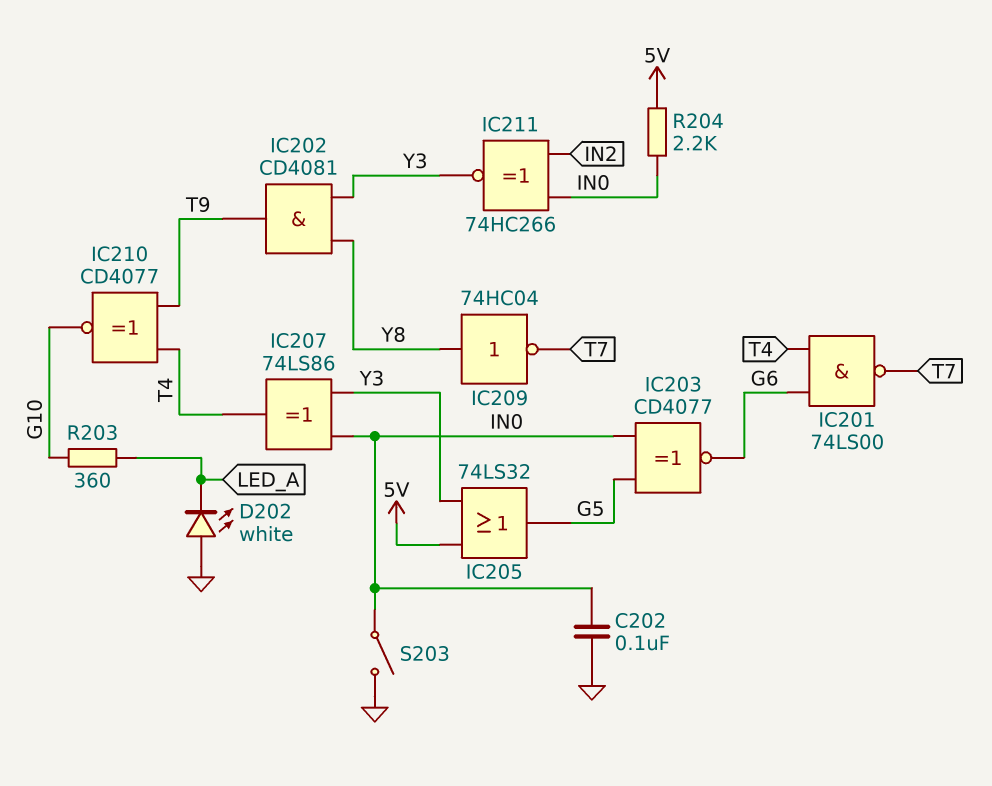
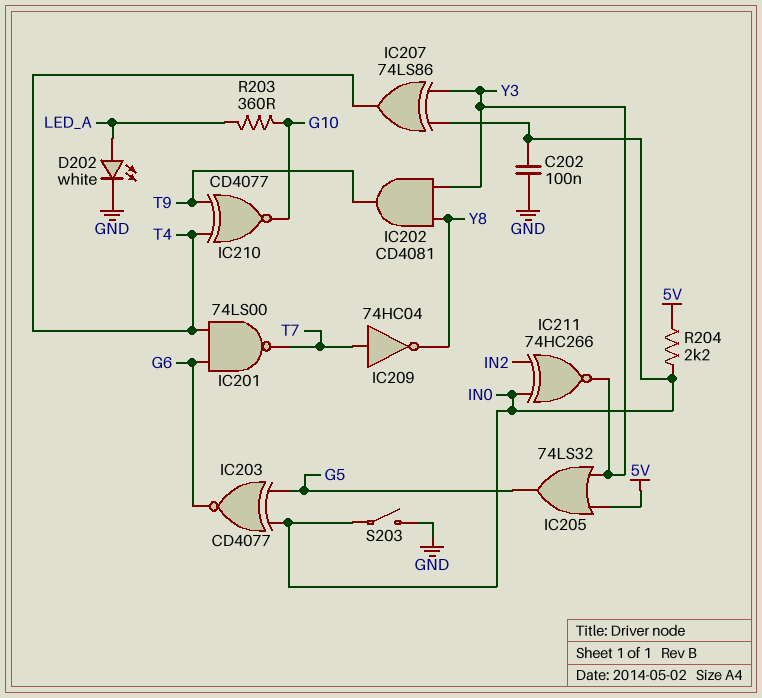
D202: LED white (A GND, K LED_A) -> LED white (A LED_A, K GND)
IC209: NOT 74HC04 (in Y8, out T7) -> NOT 74HC04 (in T7, out Y8)

